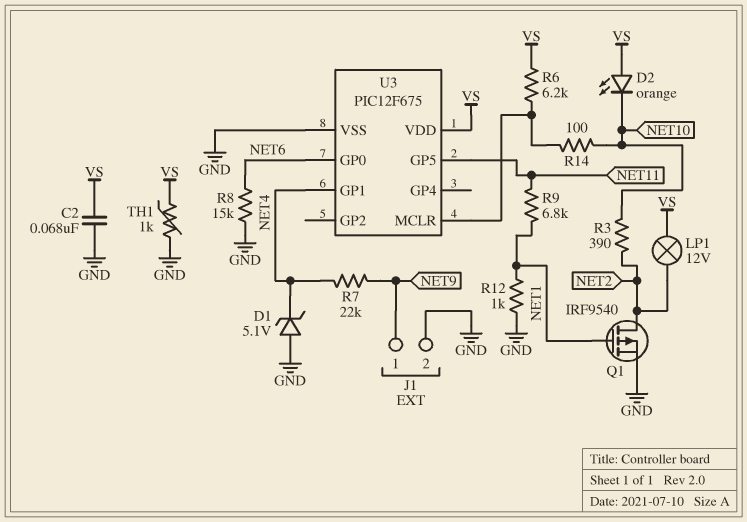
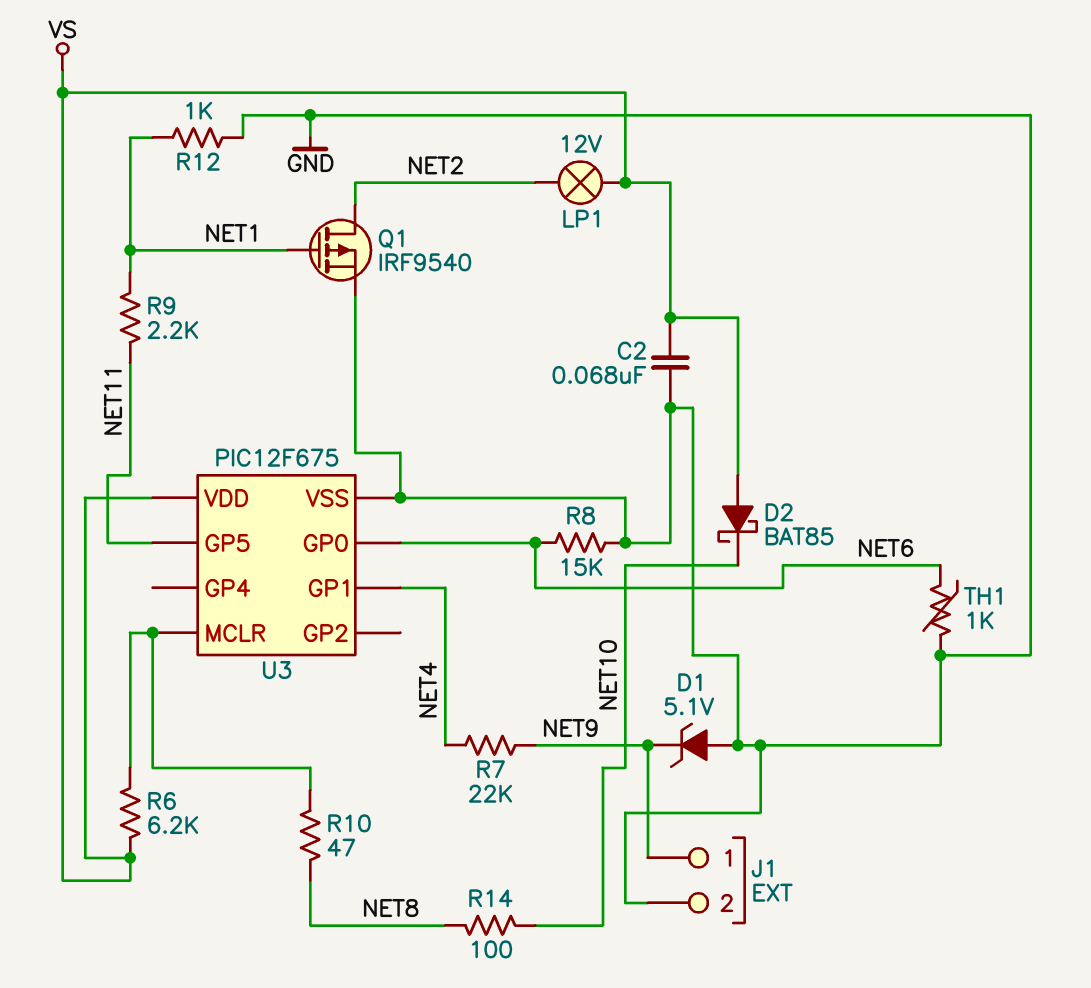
D1: zener 5.1V (A GND, K NET4) -> zener 5.1V (A GND, K NET9)
D2: LED orange (A VS, K NET10) -> schottky BAT85 (A VS, K NET10)
R3: 390 (NET2, NET10) -> none
R9: 6.8k (NET1, NET11) -> 2.2k (NET1, NET11)
R10: none -> 47 (NET8, U3/MCLR)
R14: 100 (NET10, U3/MCLR) -> 100 (NET8, NET10)
TH1: 1k (GND, VS) -> 1k (GND, NET6)

